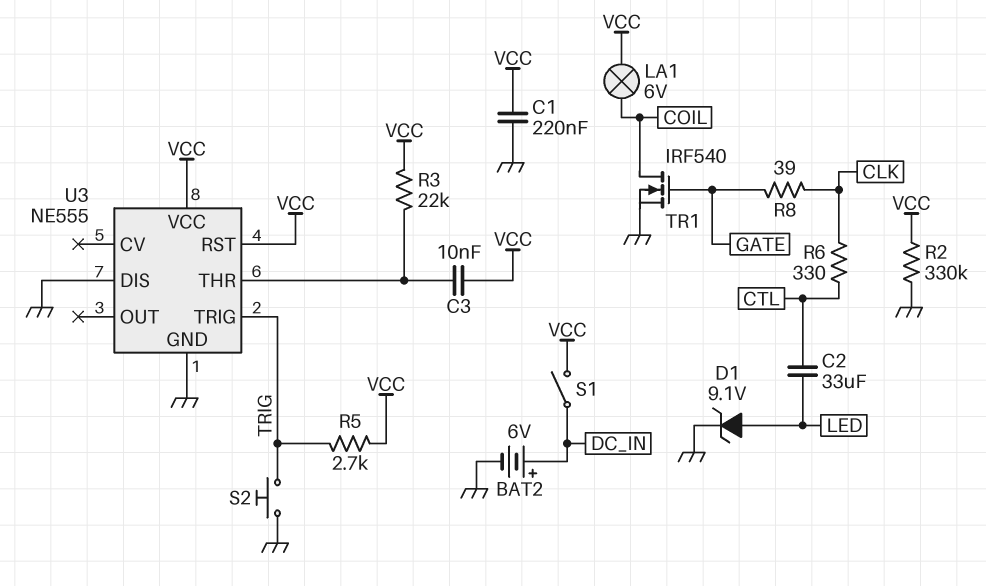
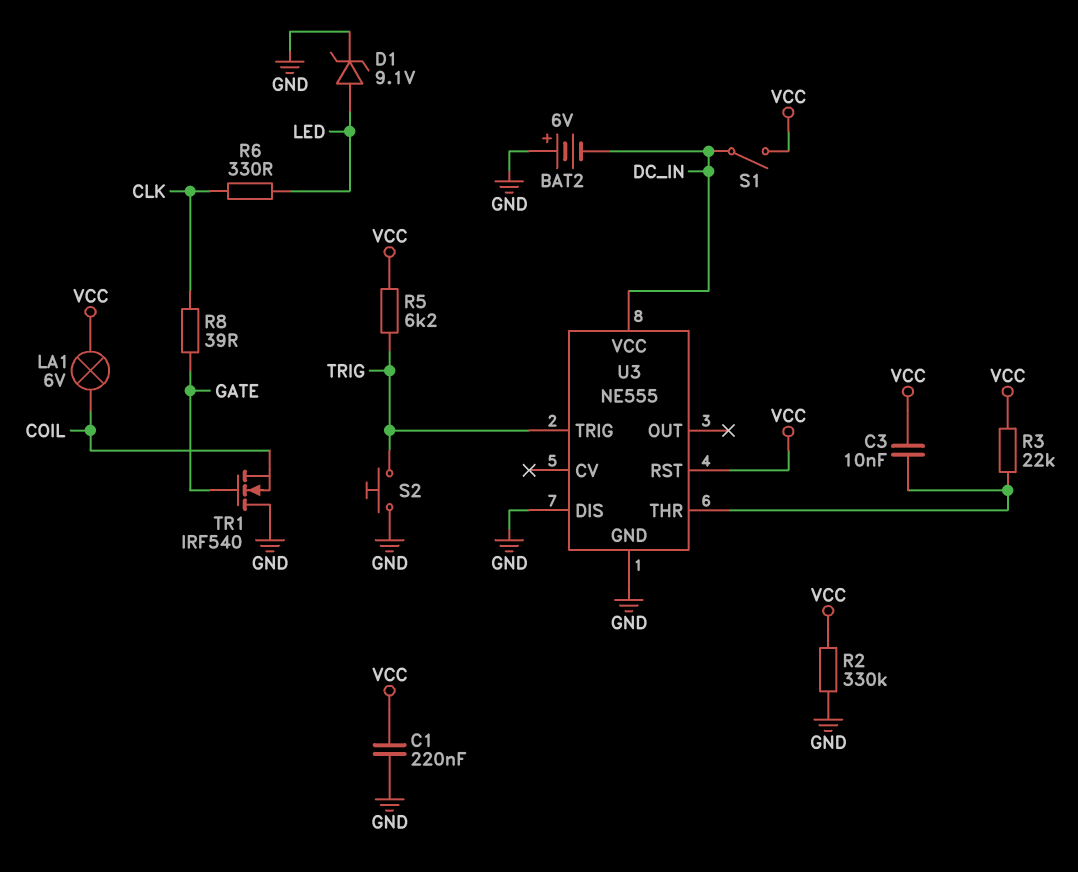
BAT2: 6V (plus DC_IN, minus GND) -> 6V (plus GND, minus DC_IN)
C2: 33uF (CTL, LED) -> none
R5: 2.7k (TRIG, VCC) -> 6.2k (TRIG, VCC)
R6: 330 (CLK, CTL) -> 330 (CLK, LED)
TR1: NMOS IRF540 (G GATE, D COIL, S GND) -> NMOS IRF540 (G GATE, D GND, S COIL)
U3 pin VCC: VCC -> DC_IN

